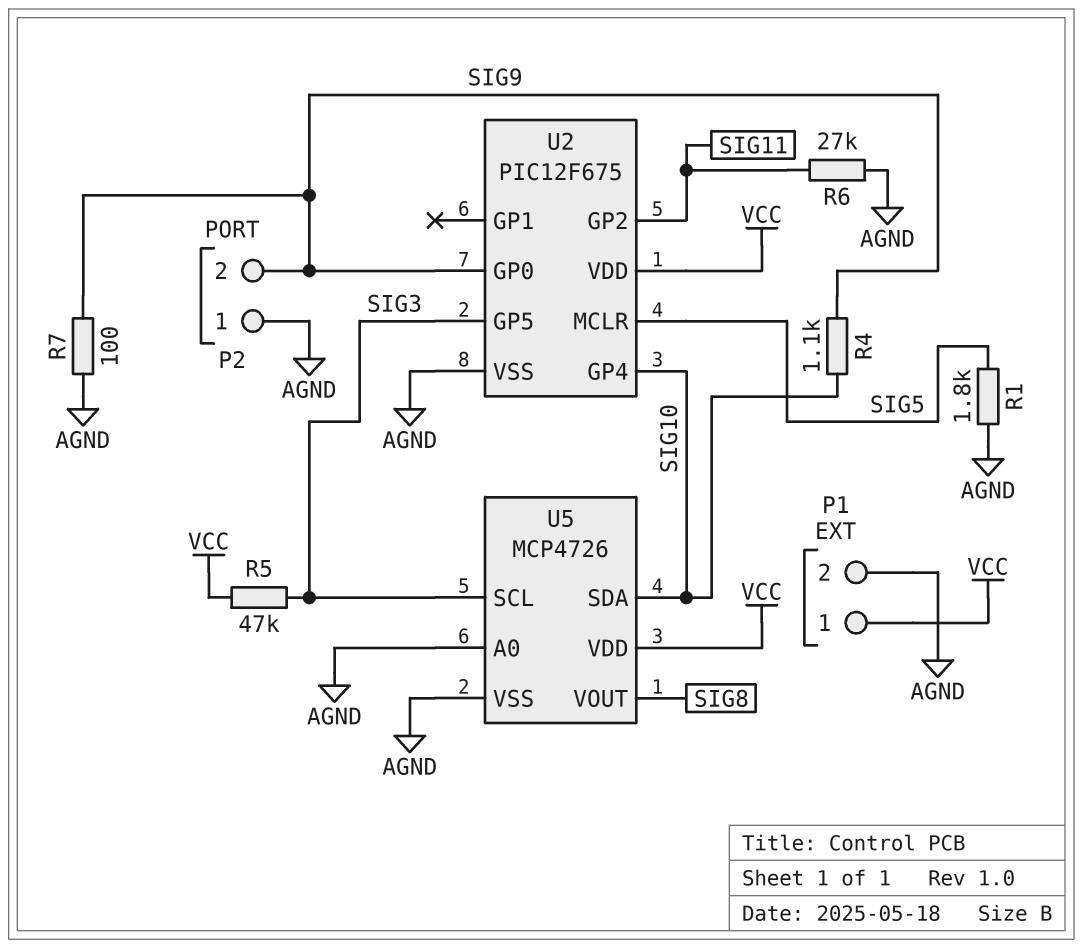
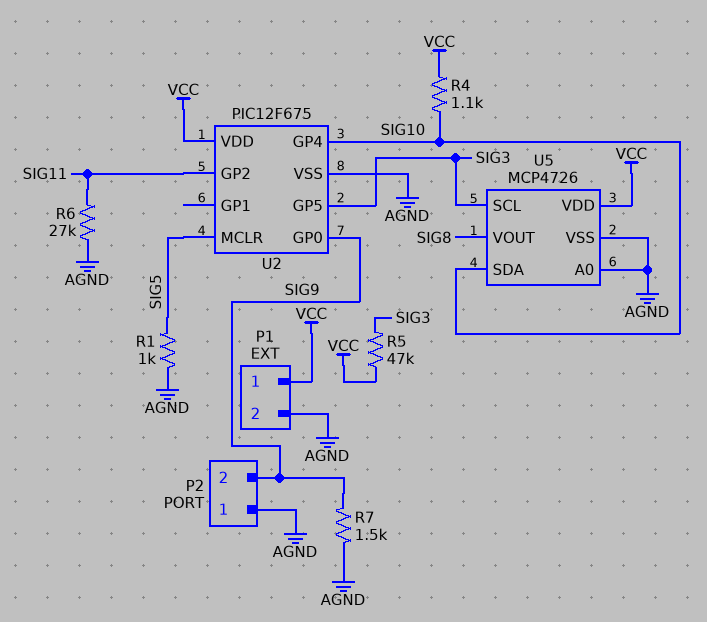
R1: 1.8k (AGND, SIG5) -> 1k (AGND, SIG5)
R4: 1.1k (SIG9, SIG10) -> 1.1k (SIG10, VCC)
R7: 100 (AGND, SIG9) -> 1.5k (AGND, SIG9)

